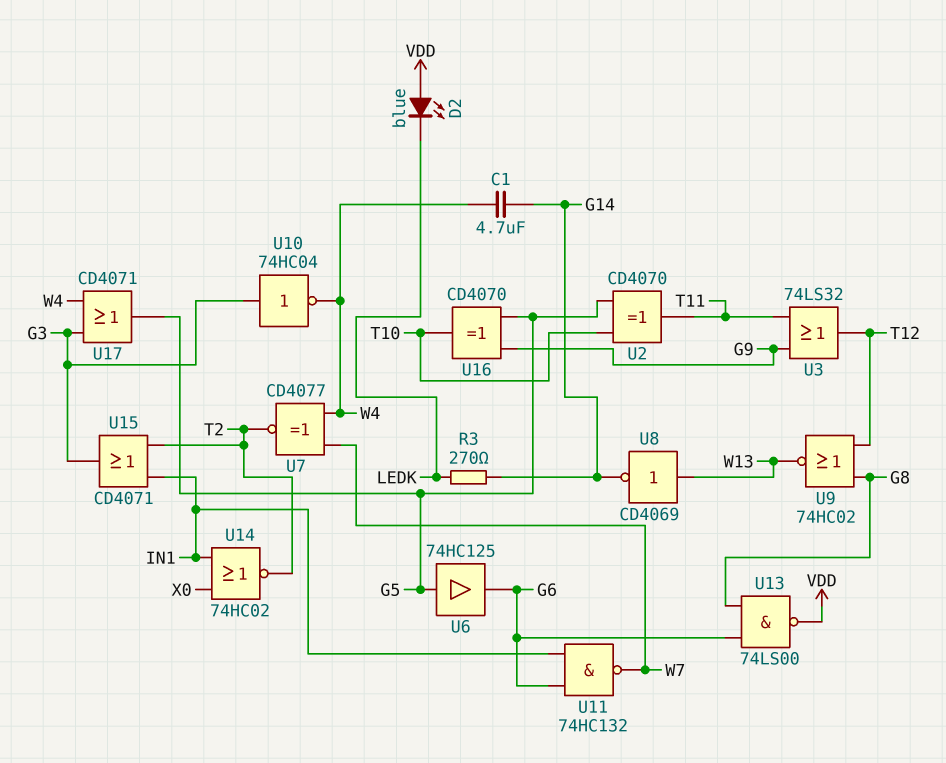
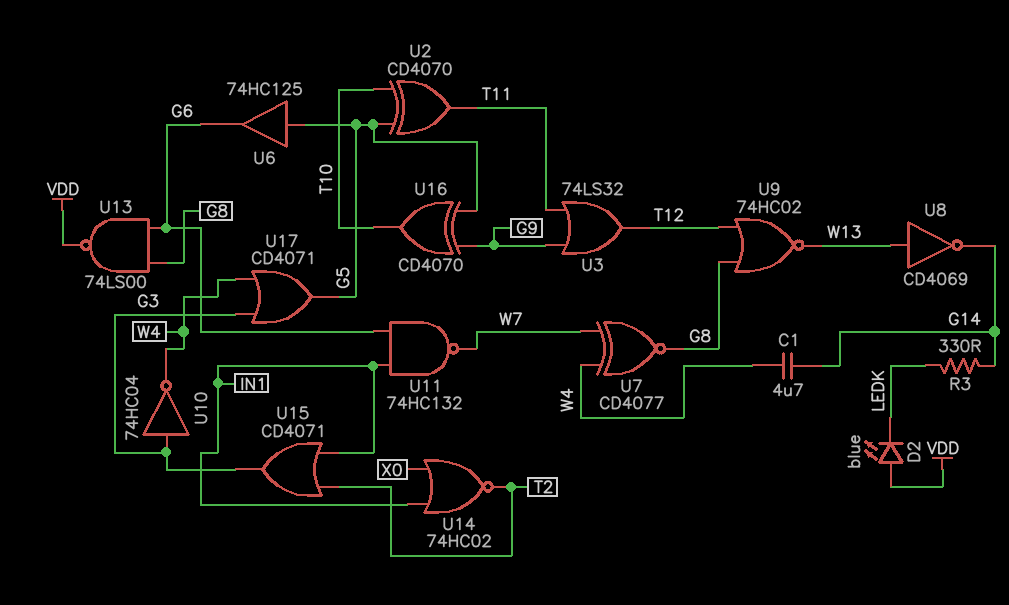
R3: 270 (G14, LEDK) -> 330 (G14, LEDK)
U7: XNOR CD4077 (in W4, in W7, out T2) -> XNOR CD4077 (in W4, in W7, out G8)

